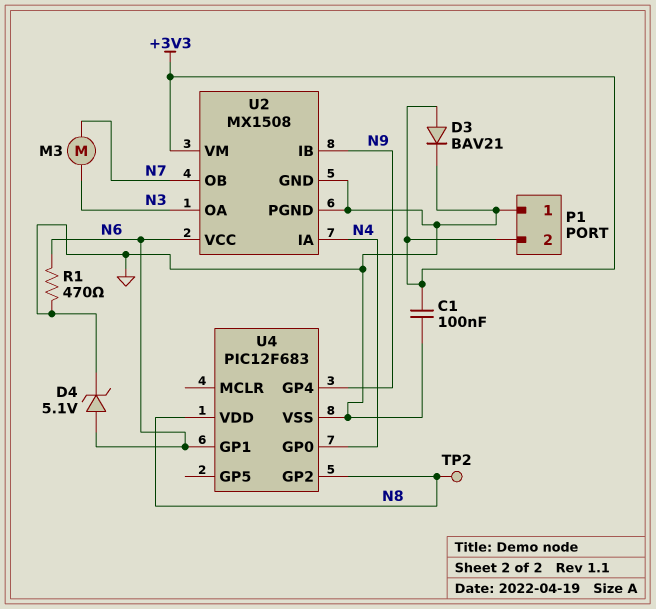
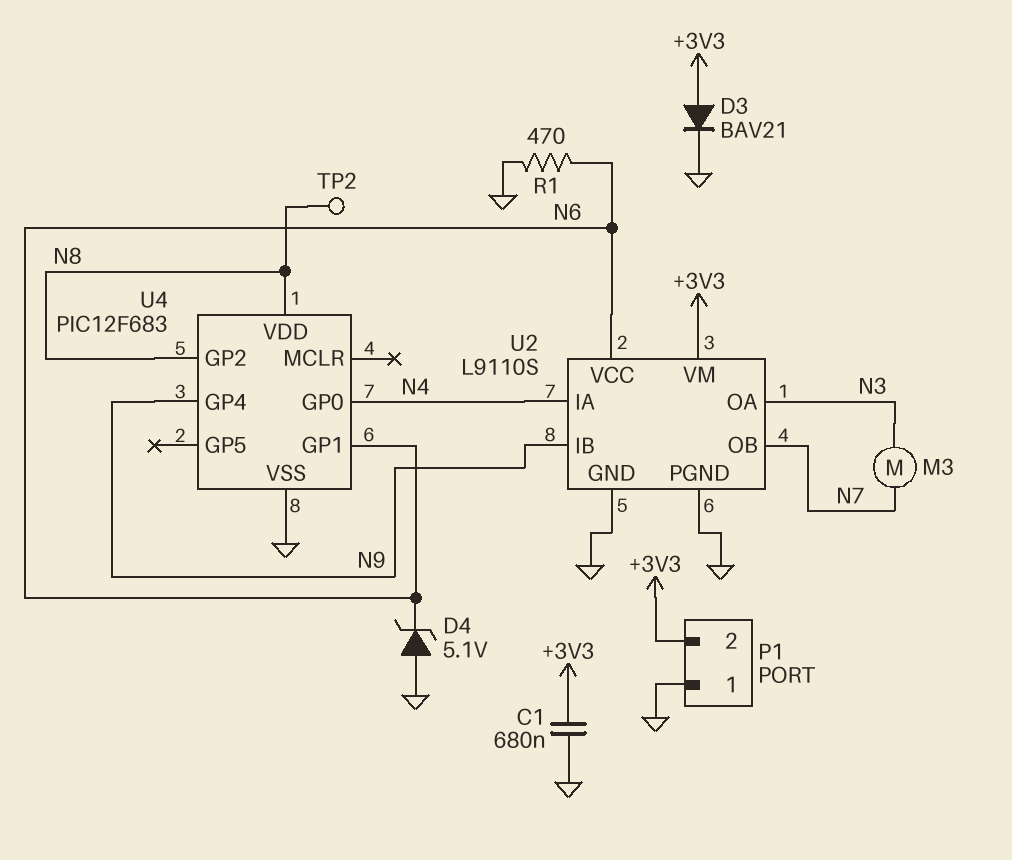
C1: 100nF (+3V3, GND) -> 680nF (+3V3, GND)
D4: zener 5.1V (A N6, K GND) -> zener 5.1V (A GND, K N6)
U2: MX1508 -> L9110S

